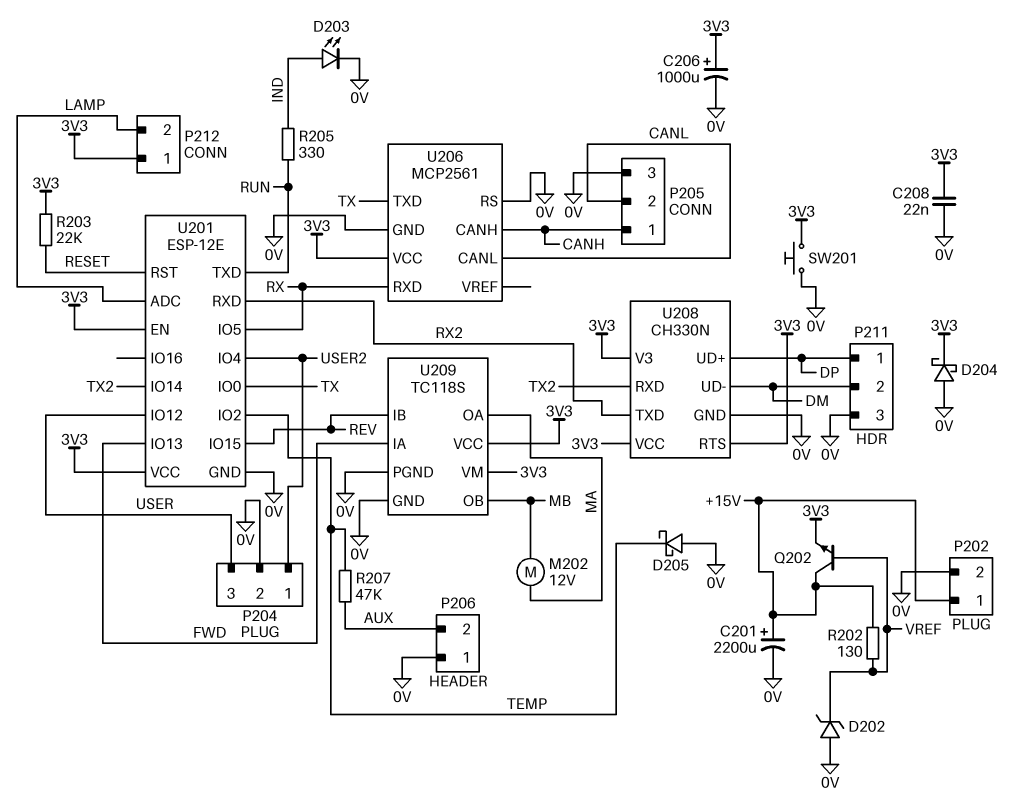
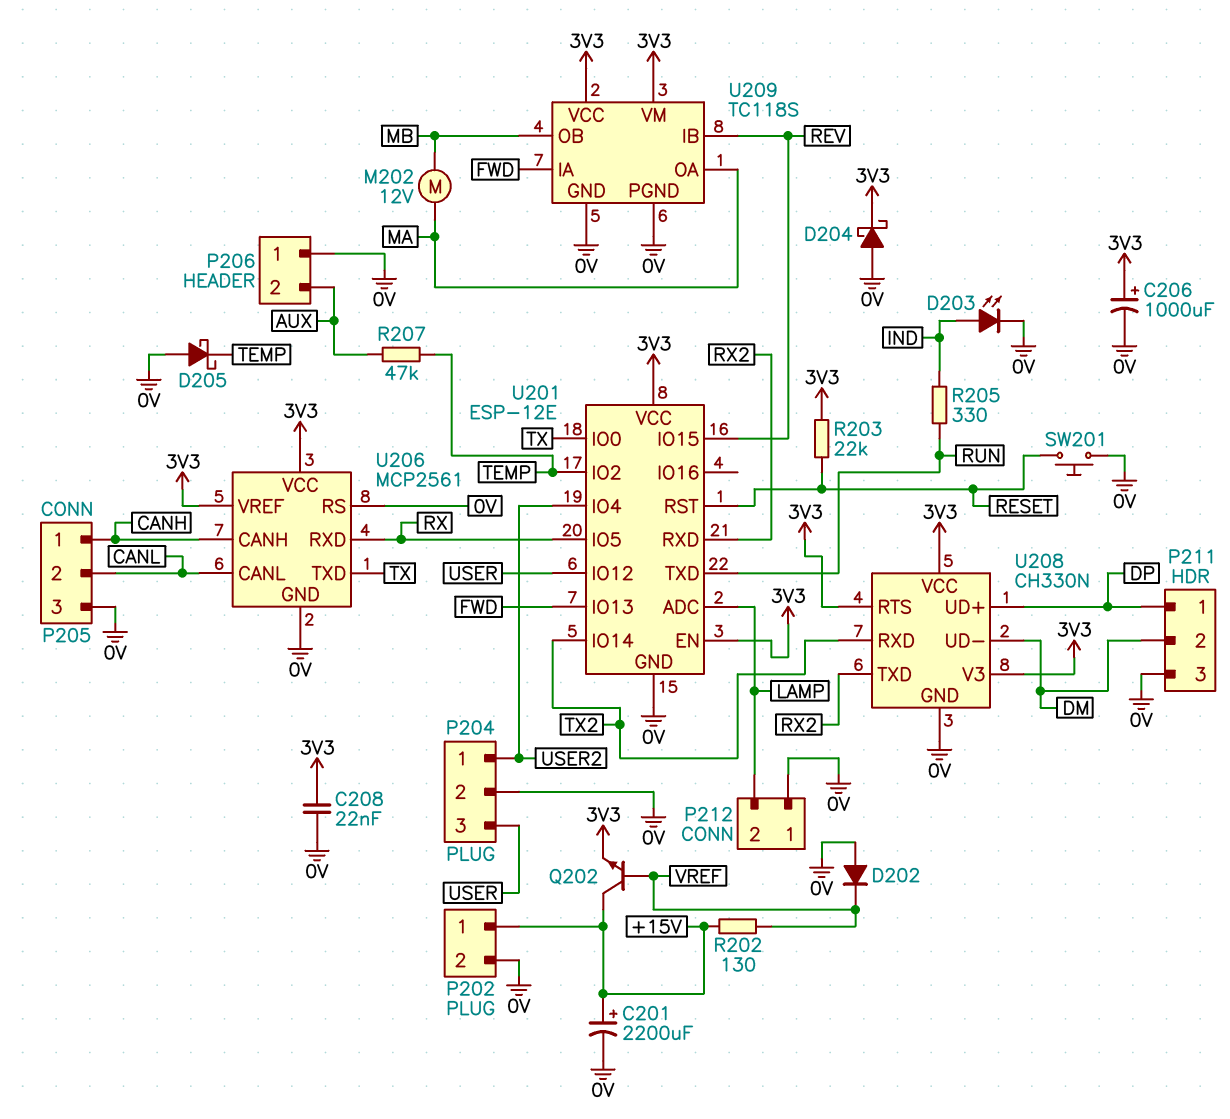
D202: zener (A 0V, K VREF) -> diode (A 0V, K VREF)
P212 pin 1: 3V3 -> 0V
SW201: button (0V, 3V3) -> button (0V, RESET)
U206 pin VREF: none -> 3V3

